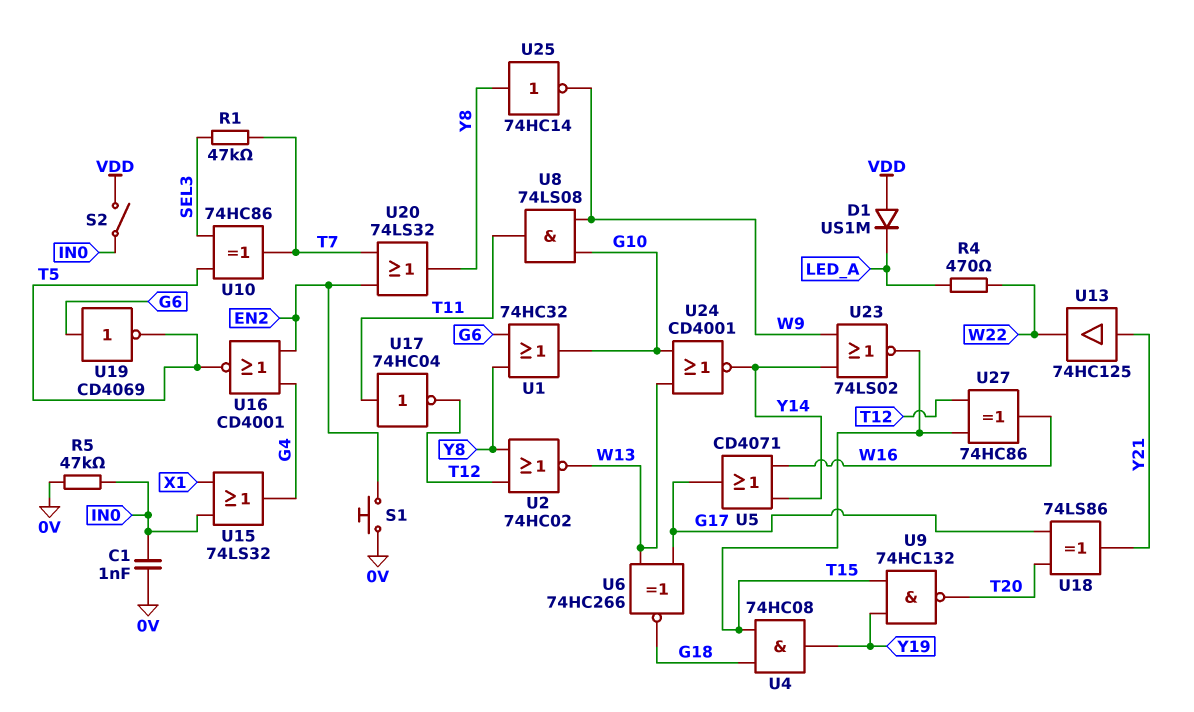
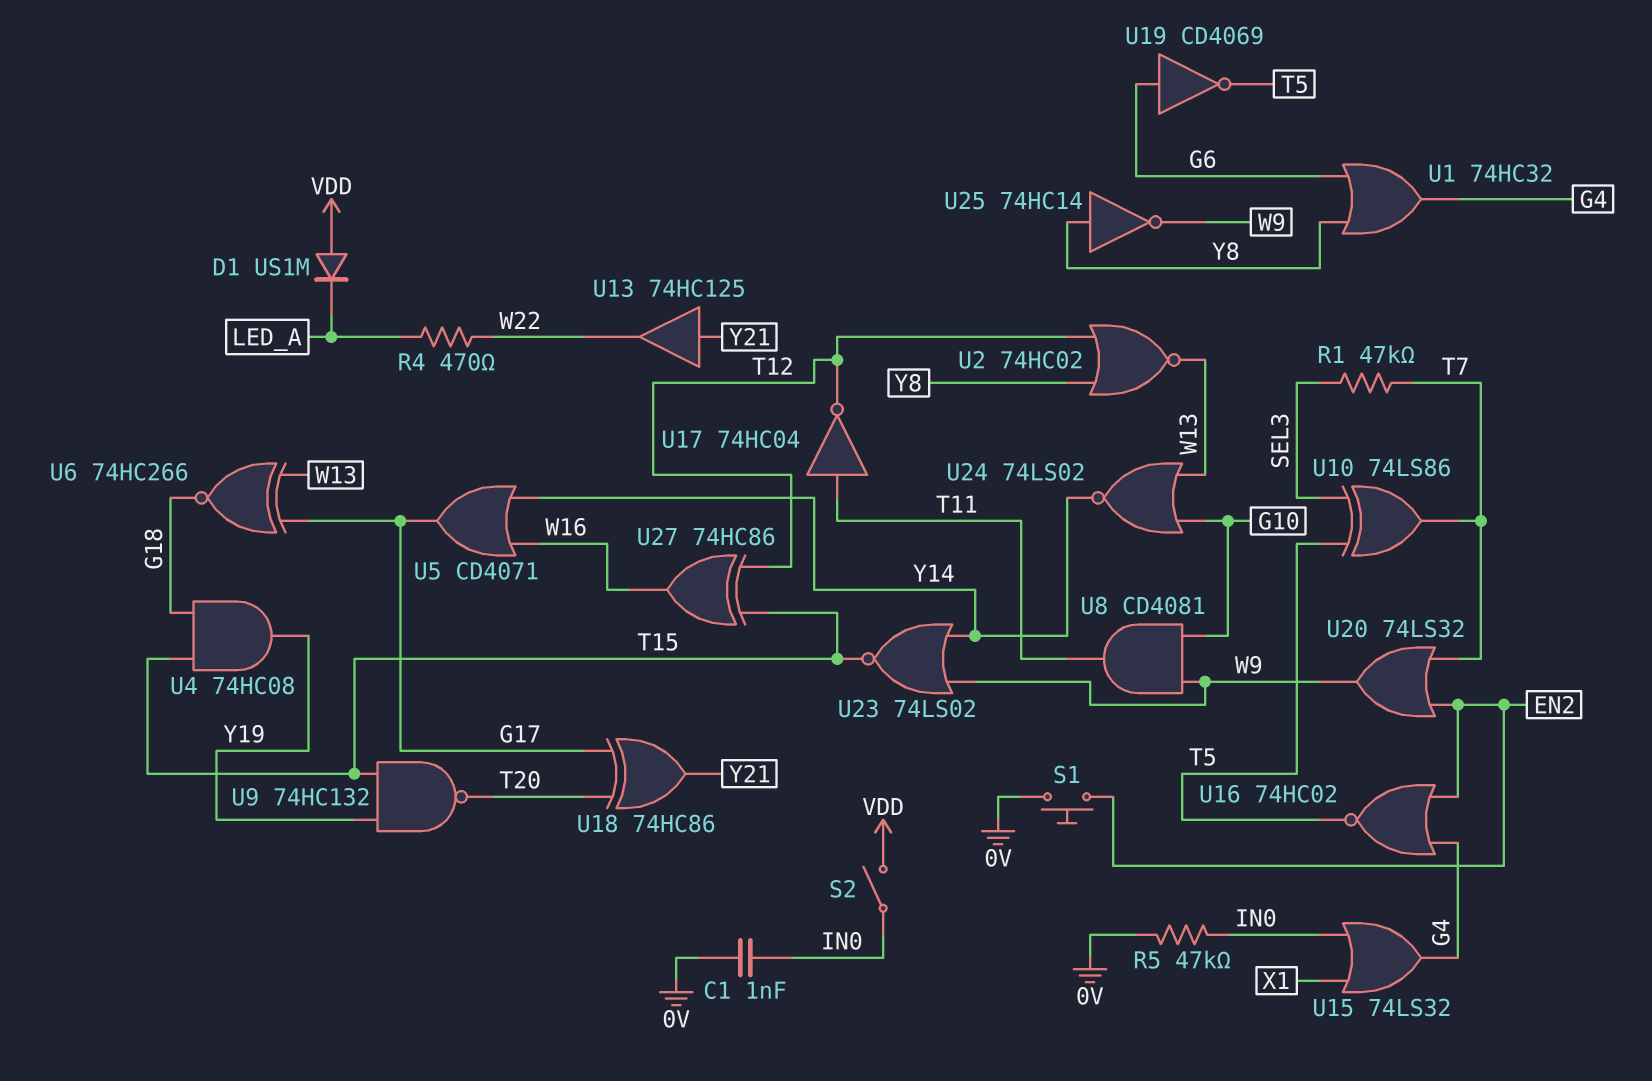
U1: OR 74HC32 (in G6, in Y8, out G10) -> OR 74HC32 (in G6, in Y8, out G4)
U8: AND 74LS08 (in G10, in W9, out T11) -> AND CD4081 (in G10, in W9, out T11)
U10: XOR 74HC86 (in SEL3, in T5, out T7) -> XOR 74LS86 (in SEL3, in T5, out T7)
U16: NOR CD4001 (in EN2, in G4, out T5) -> NOR 74HC02 (in EN2, in G4, out T5)
U18: XOR 74LS86 (in G17, in T20, out Y21) -> XOR 74HC86 (in G17, in T20, out Y21)
U20: OR 74LS32 (in EN2, in T7, out Y8) -> OR 74LS32 (in EN2, in T7, out W9)
U24: NOR CD4001 (in G10, in W13, out Y14) -> NOR 74LS02 (in G10, in W13, out Y14)

